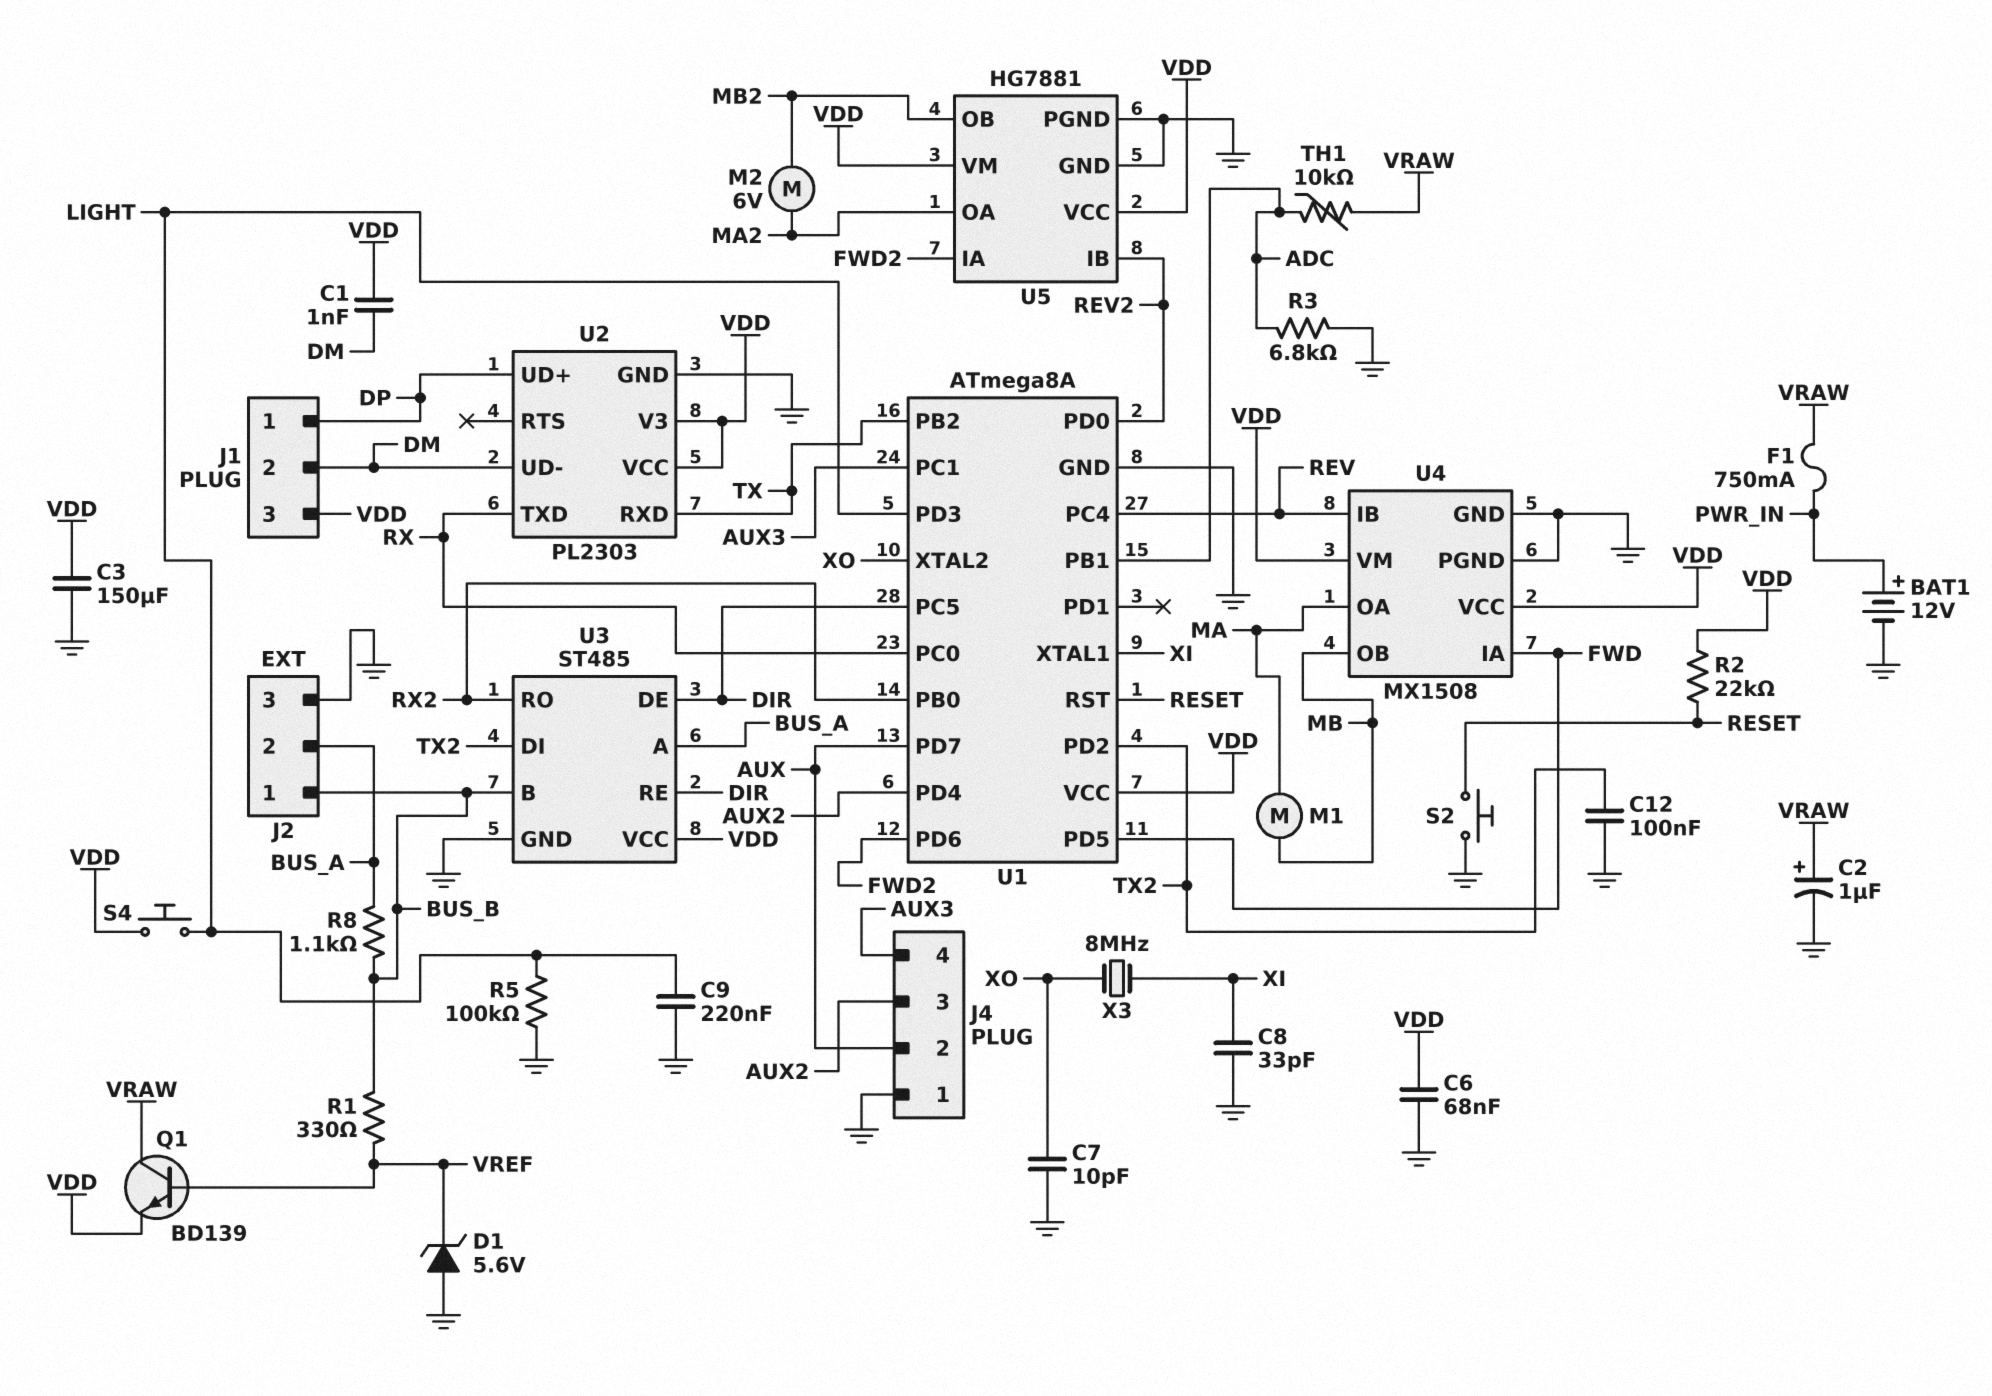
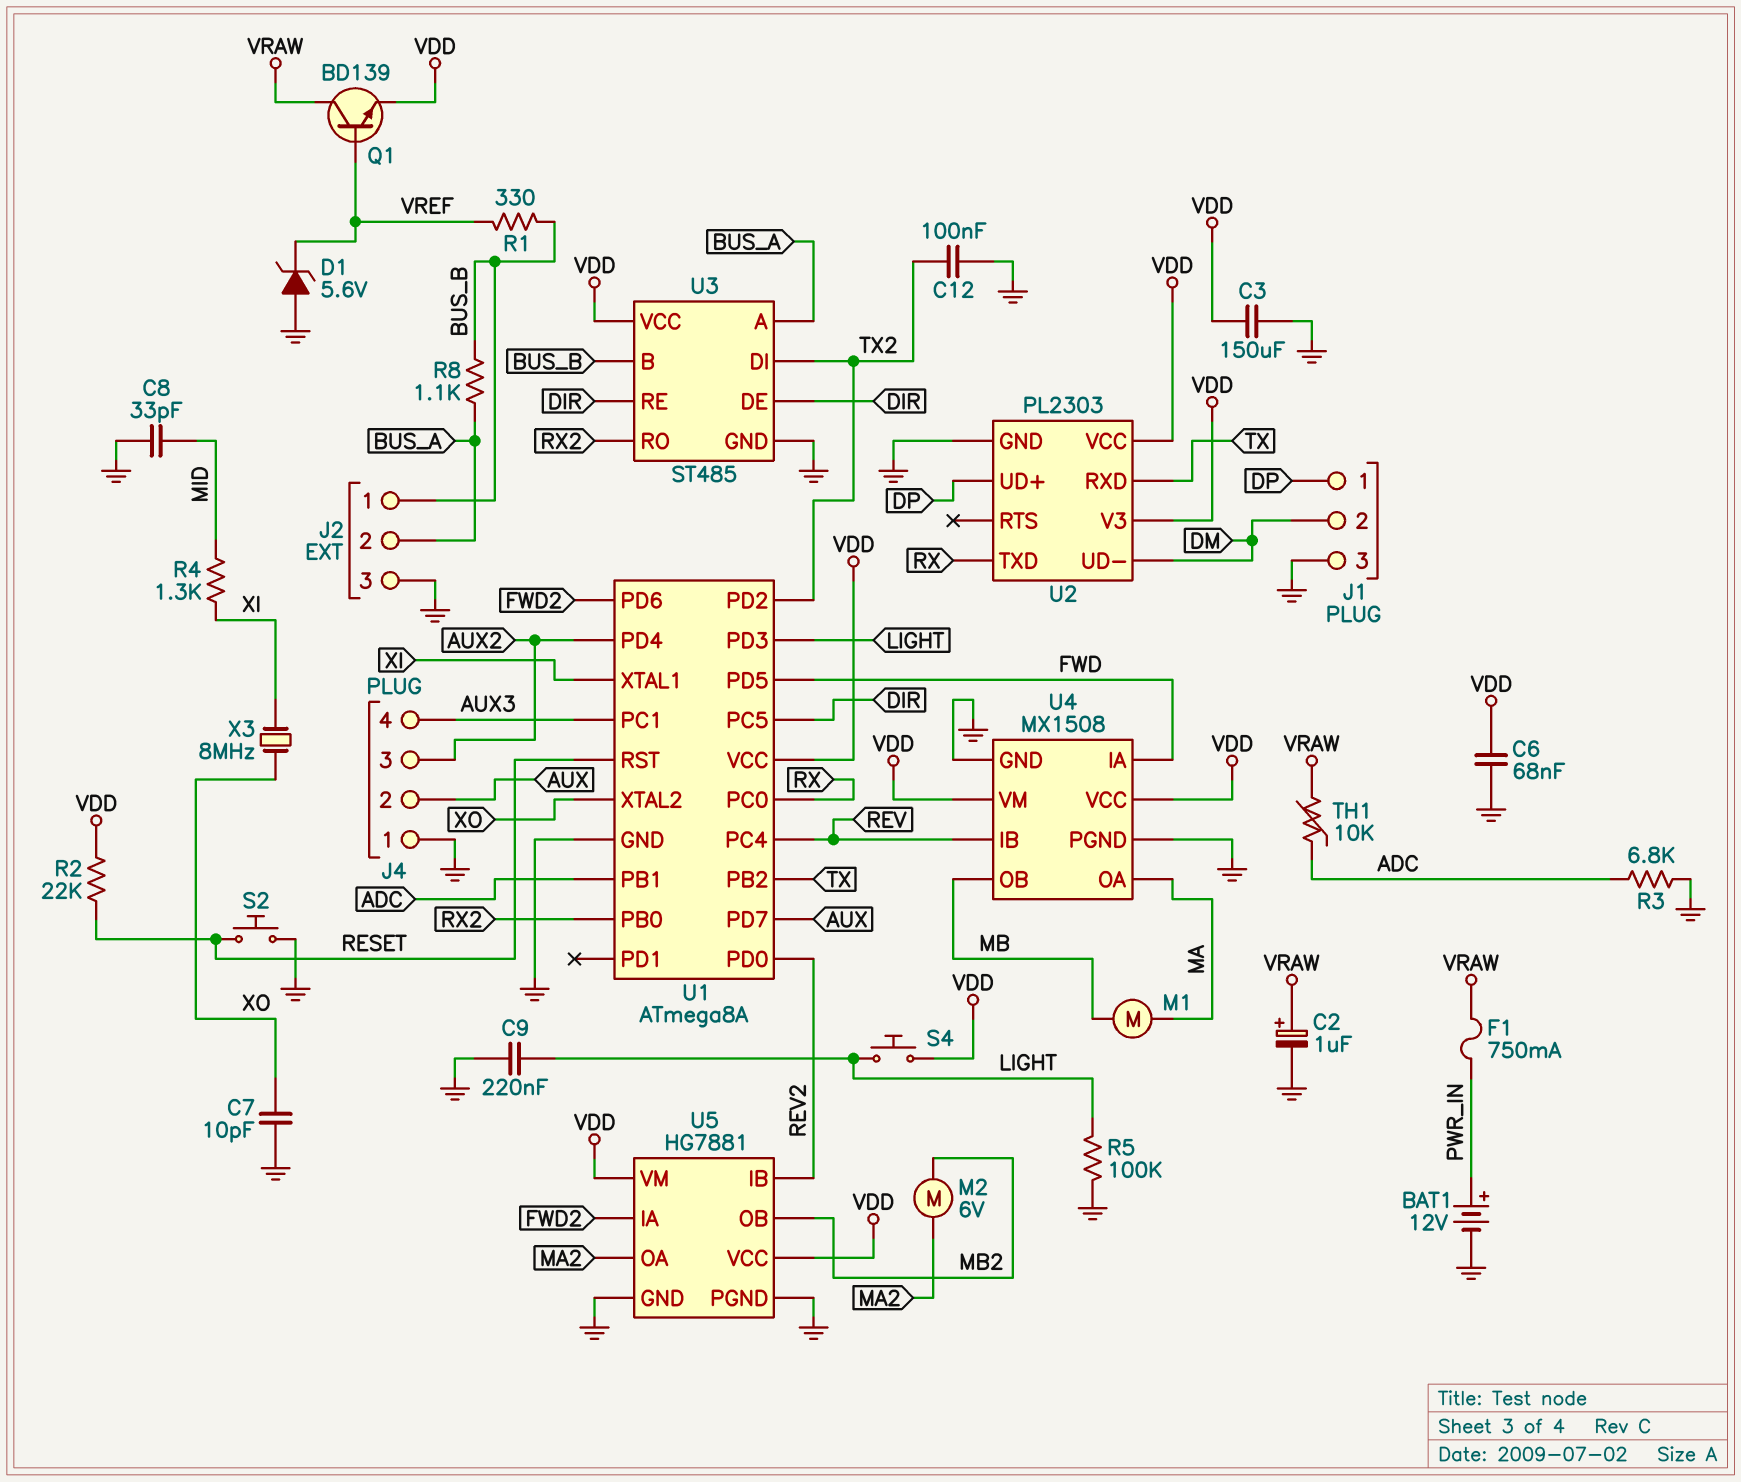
C1: 1nF (DM, VDD) -> none
C8: 33pF (GND, XI) -> 33pF (GND, MID)
J1 pin 3: VDD -> GND
R4: none -> 1.3k (MID, XI)

